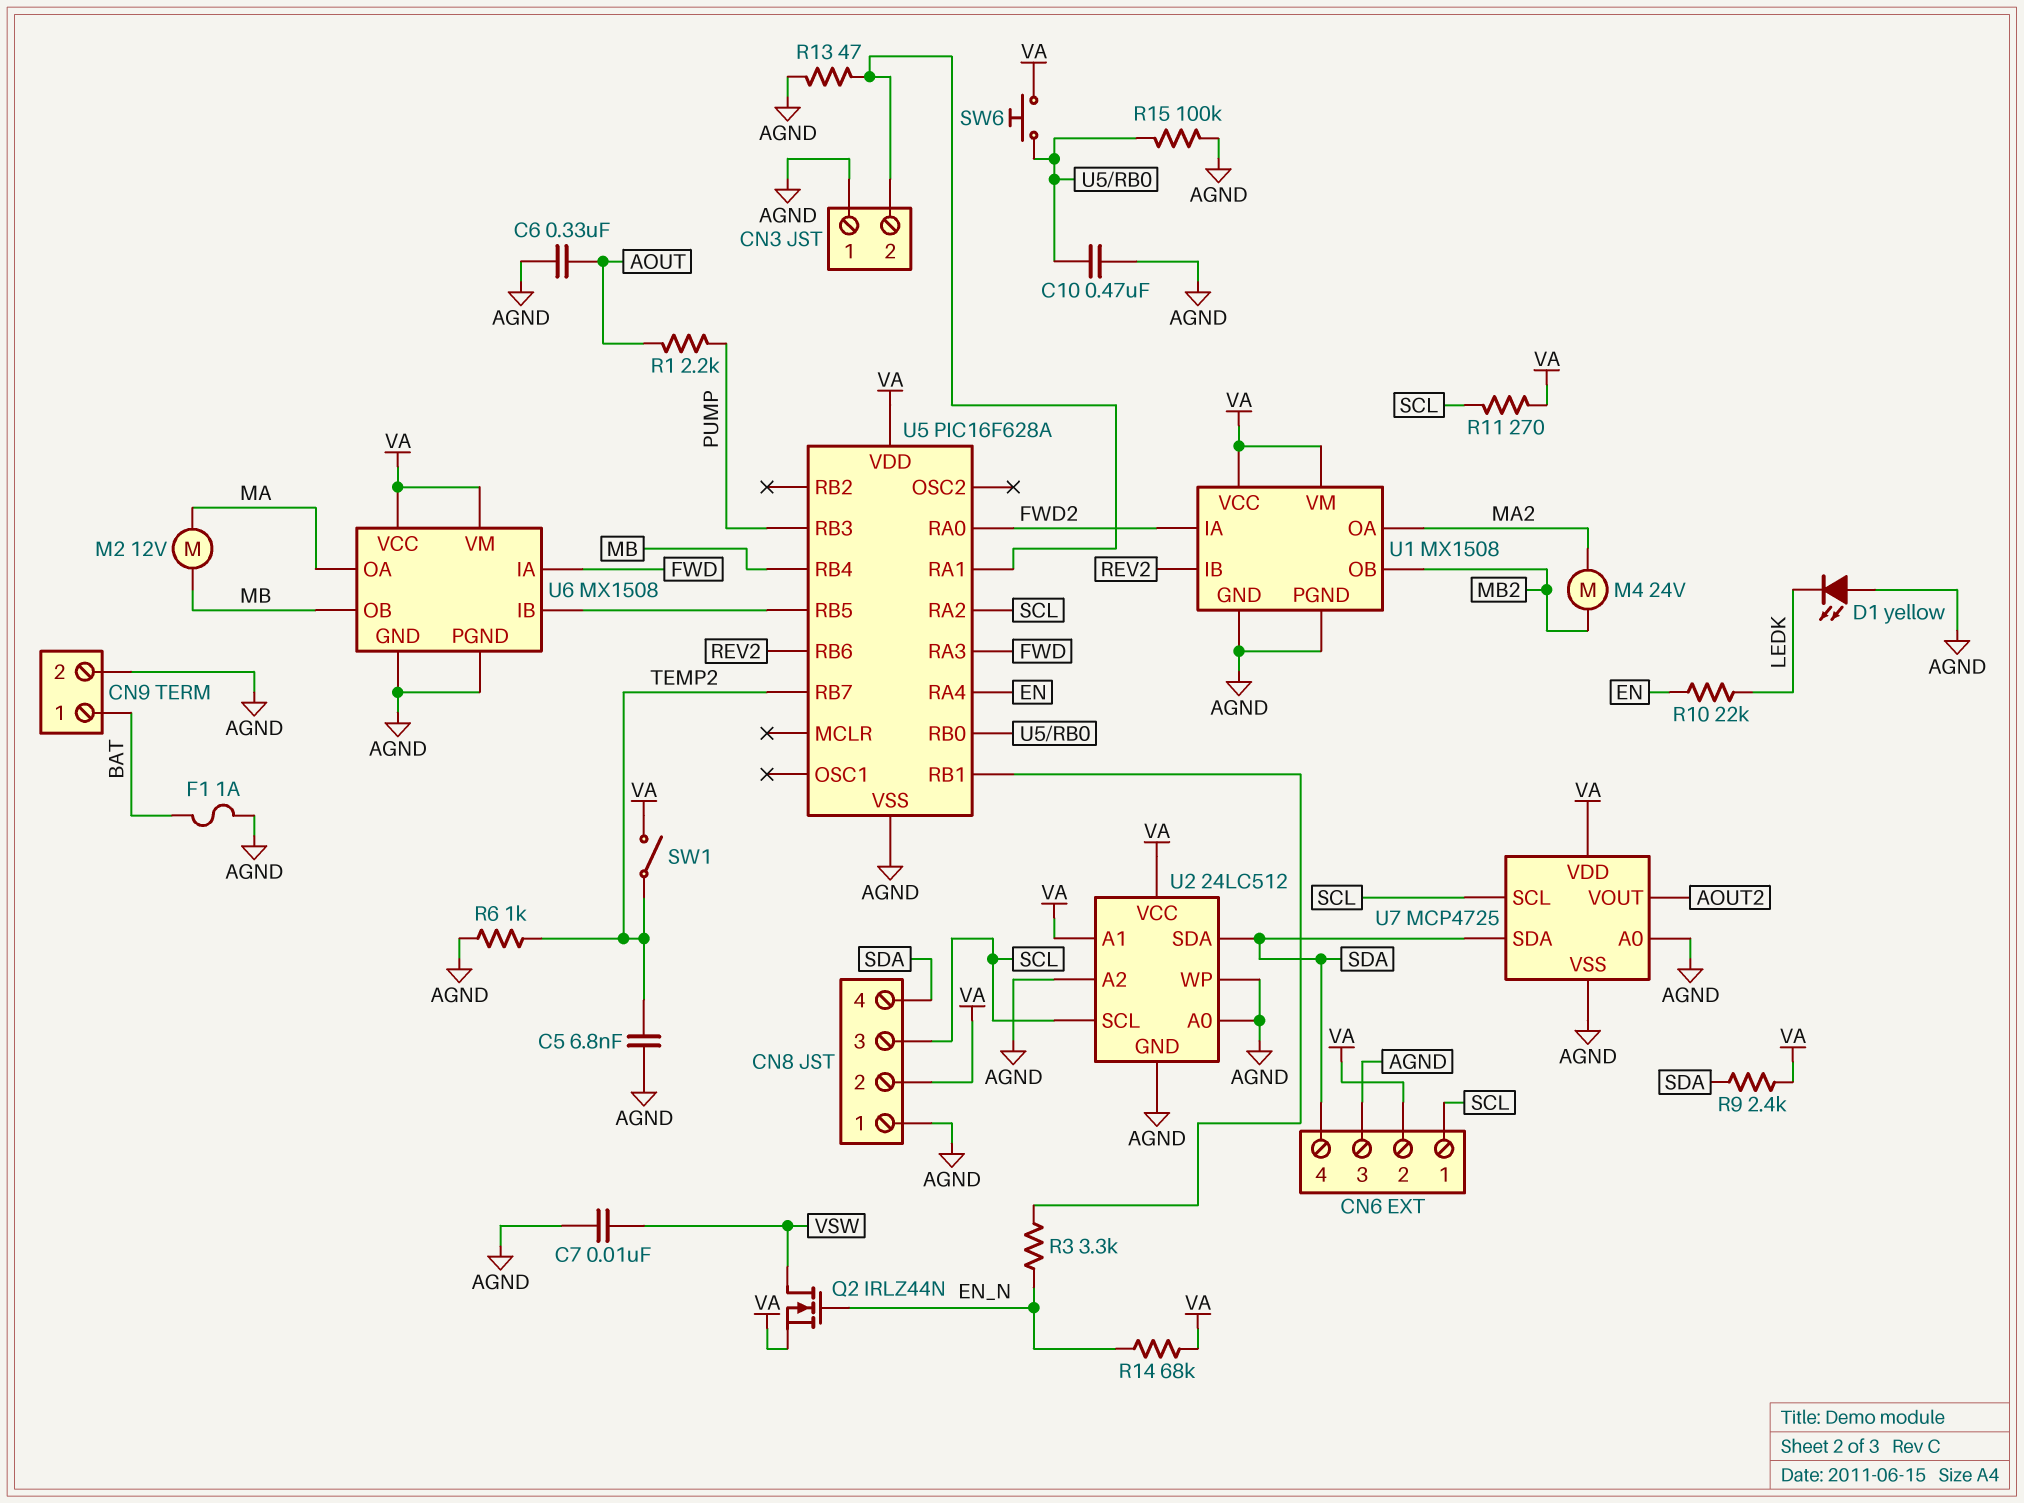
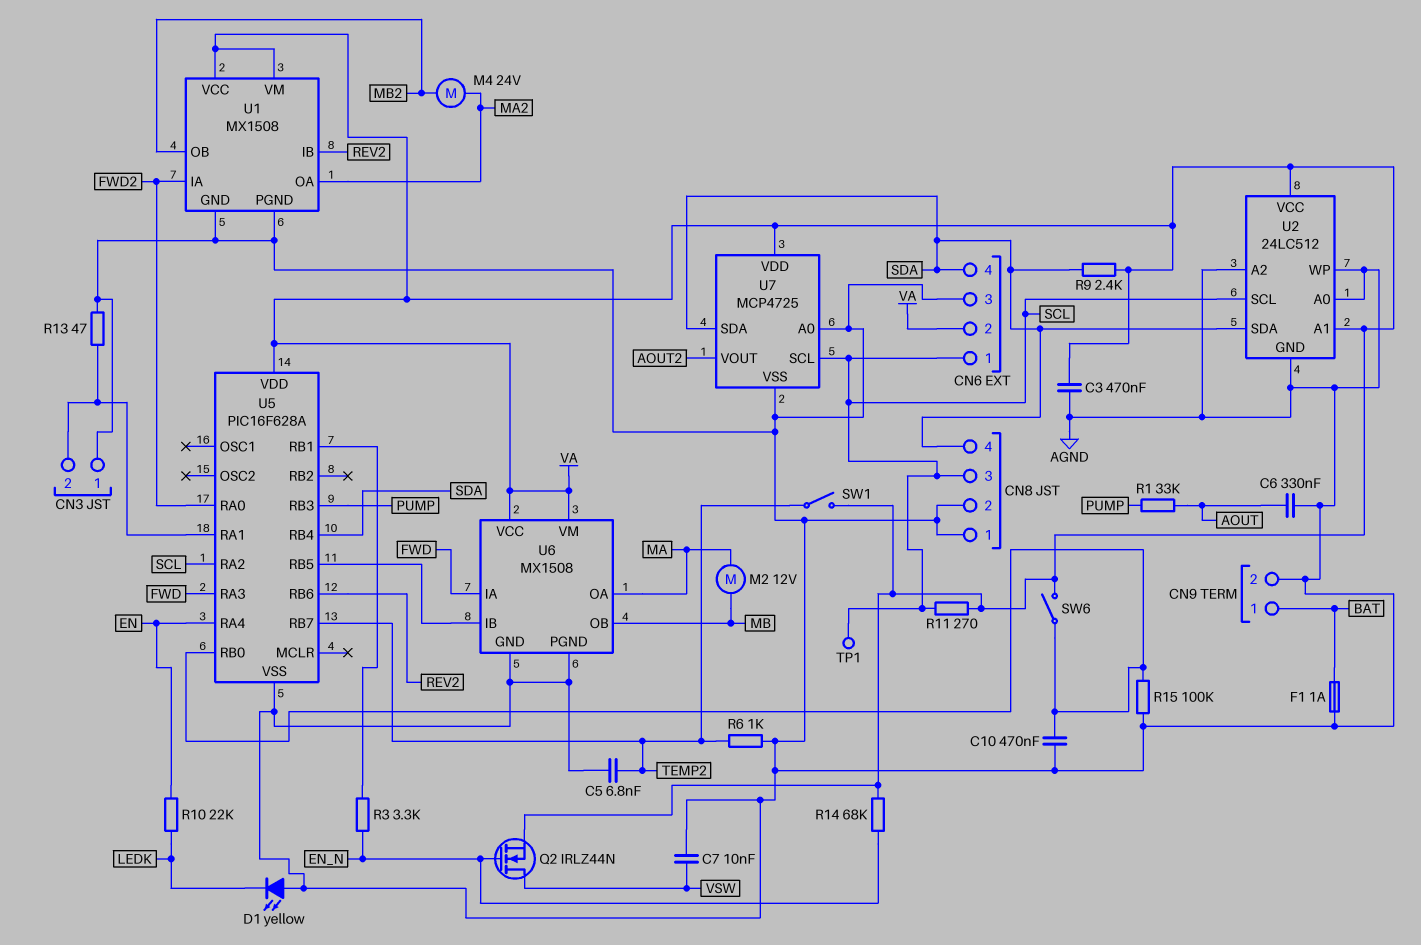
C3: none -> 470nF (AGND, VA)
CN8 pin 2: VA -> AGND
R1: 2.2k (AOUT, PUMP) -> 33k (AOUT, PUMP)
SW6: button (U5/RB0, VA) -> switch (U5/RB0, VA)
TP1: none -> test point (SCL)
U5 pin RB4: MB -> SDA

